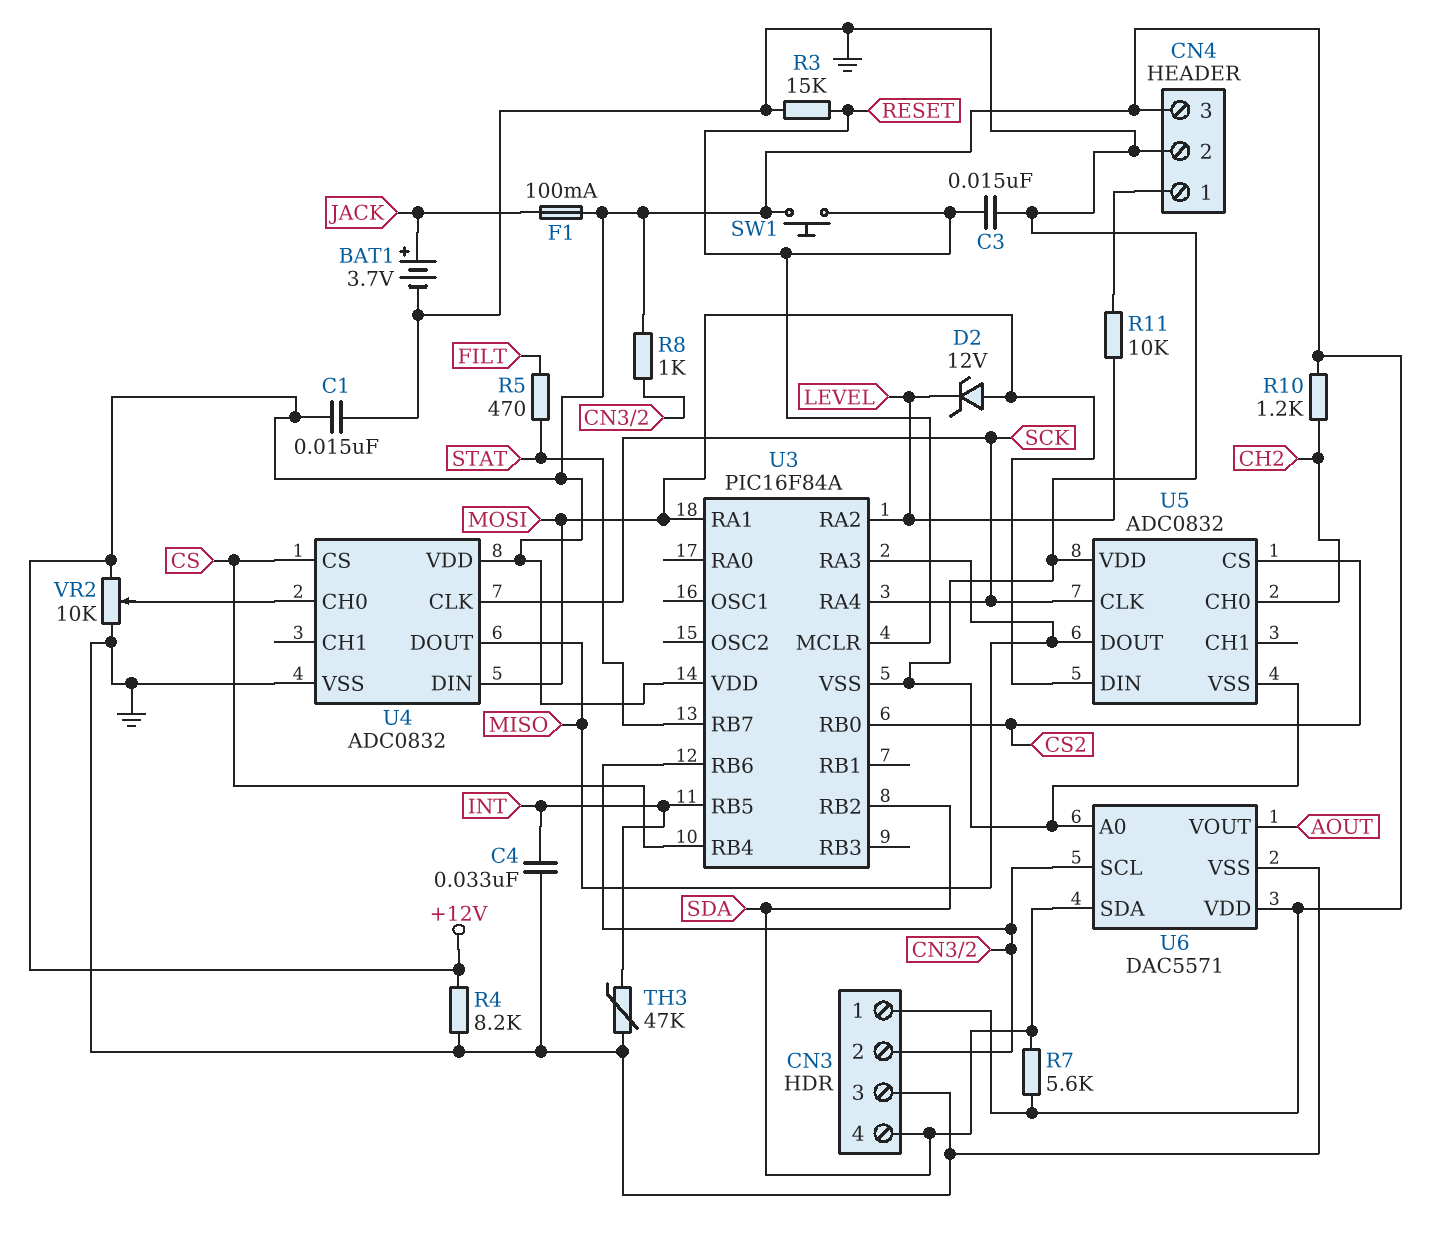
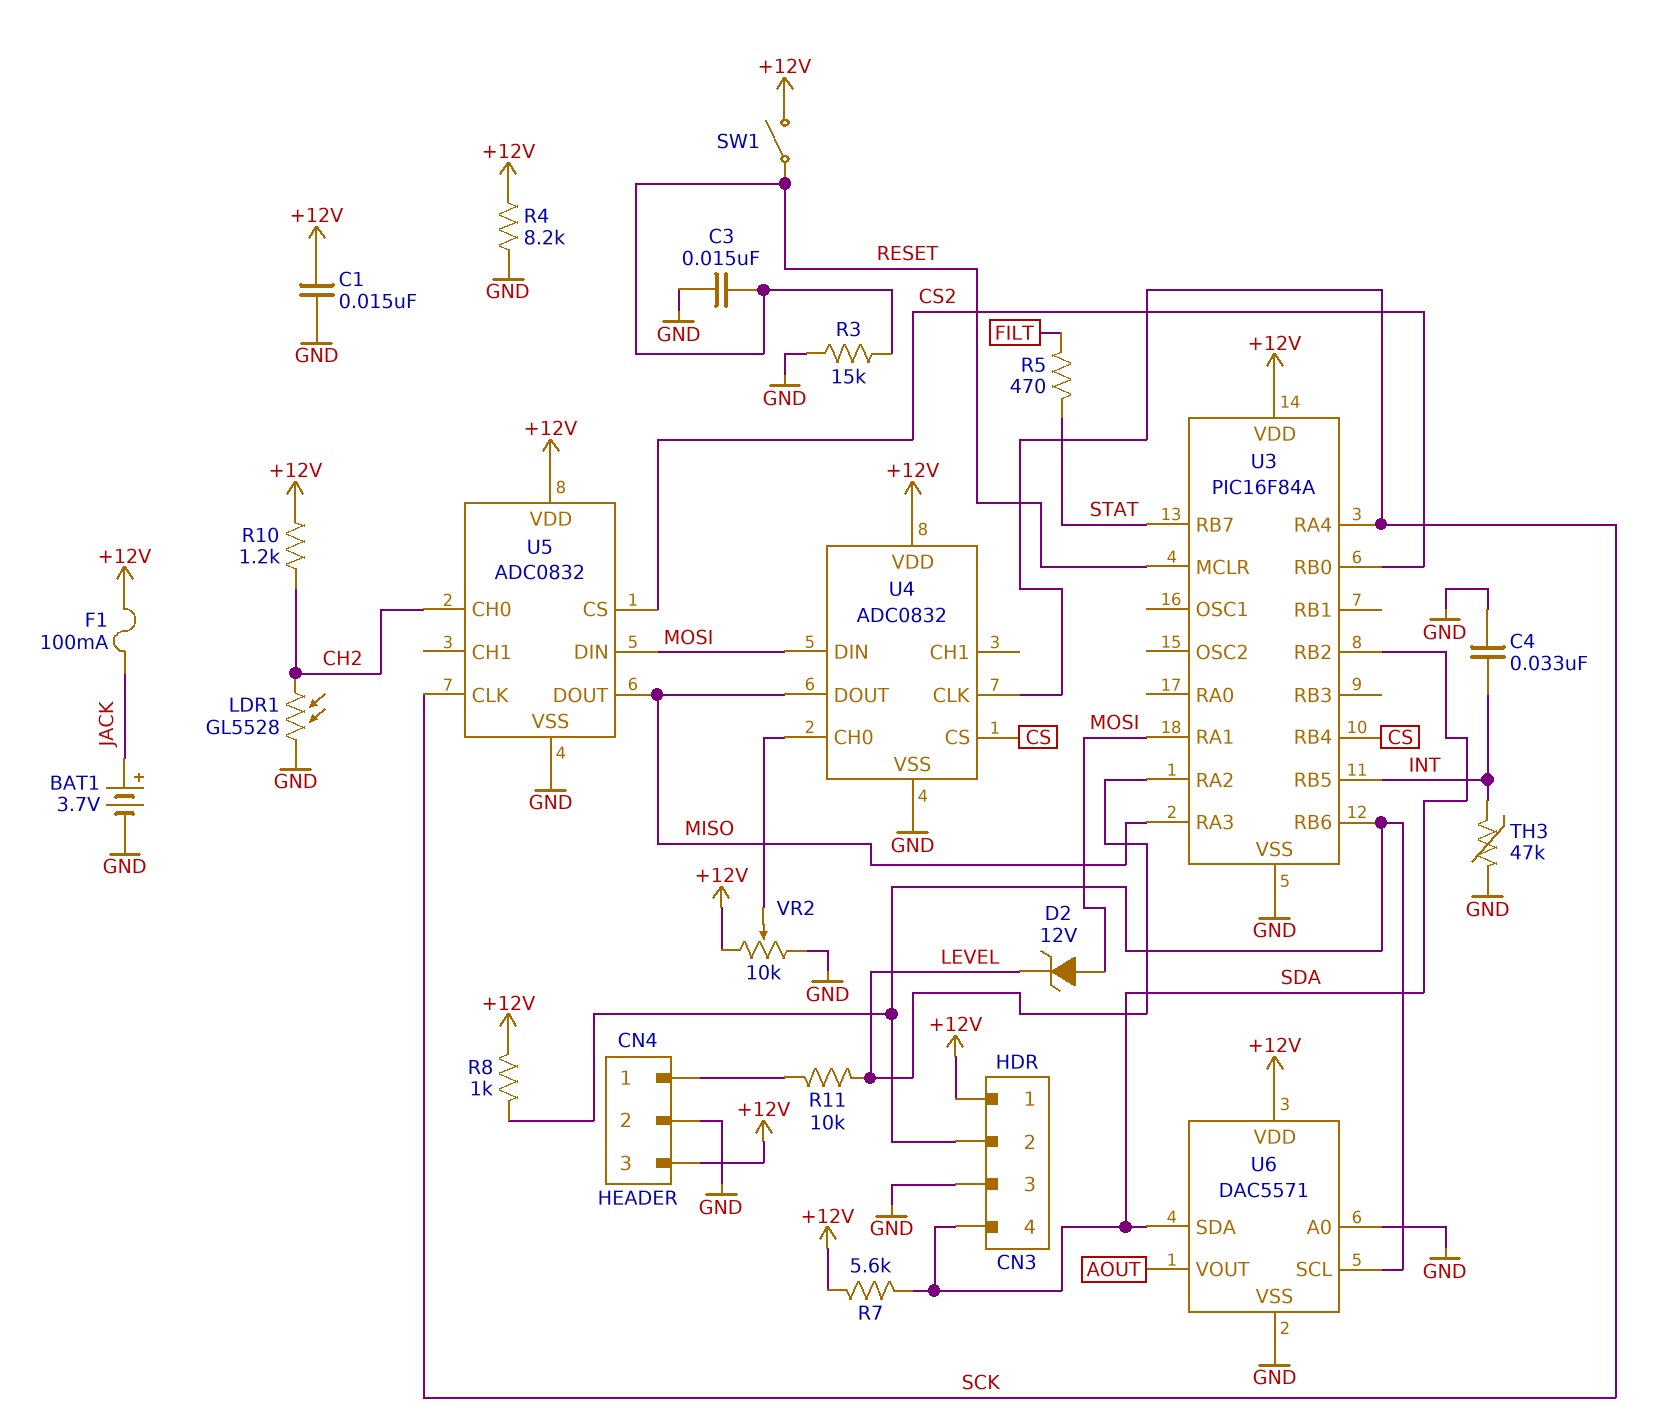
LDR1: none -> GL5528 (CH2, GND)
SW1: button (+12V, RESET) -> switch (+12V, RESET)
U5 pin VDD: GND -> +12V

